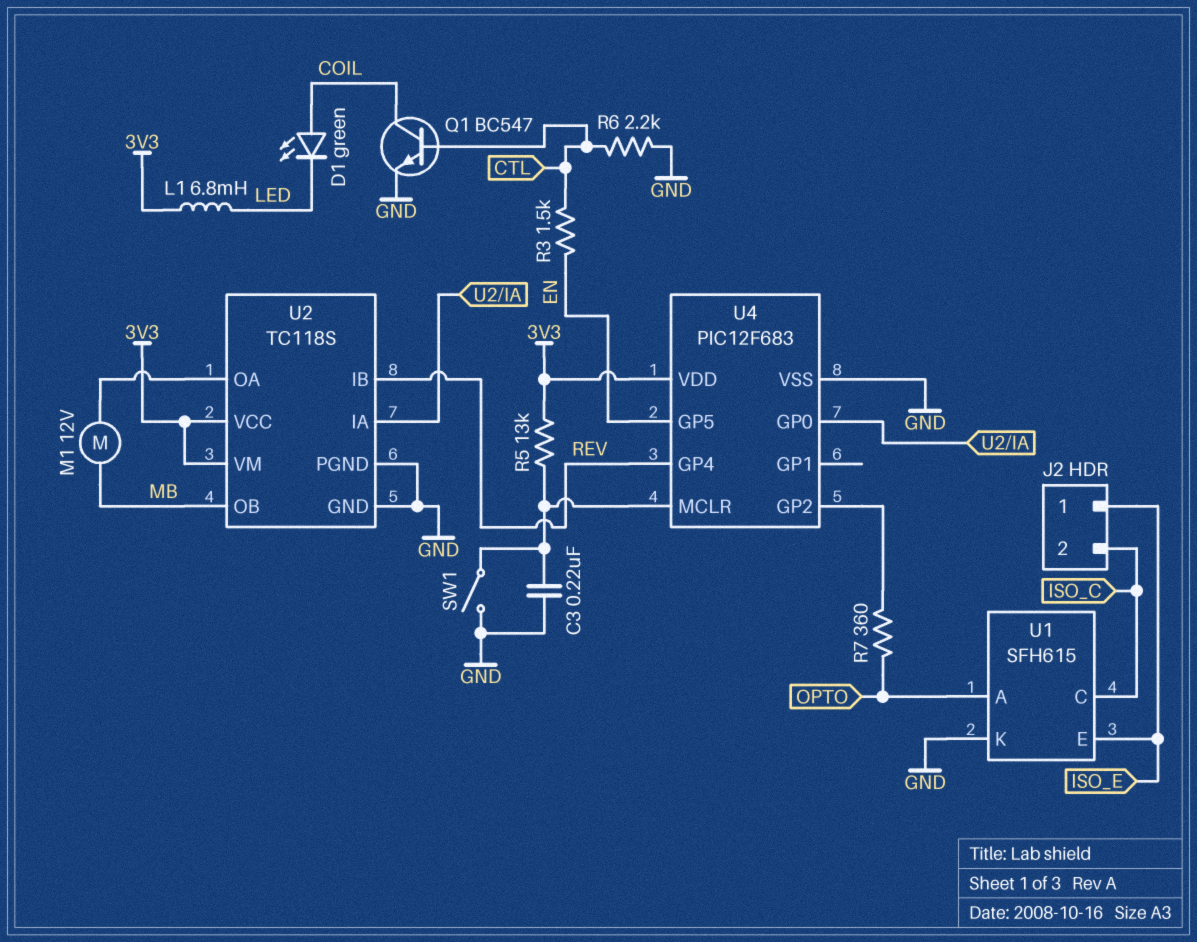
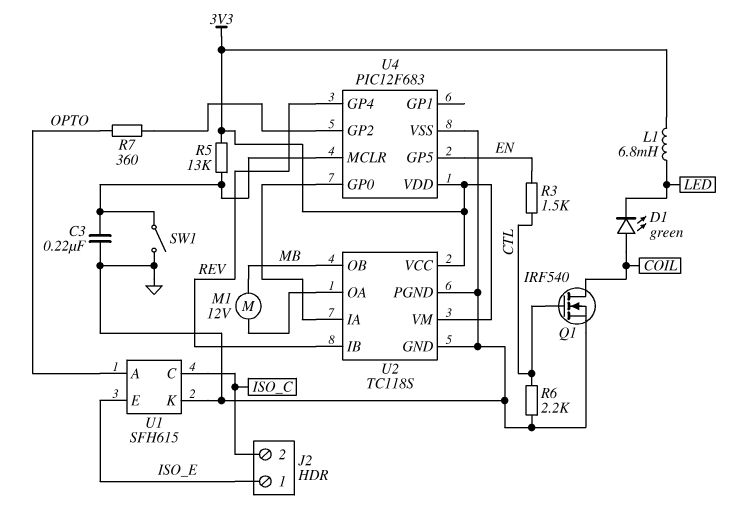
Q1: NPN BC547 (B CTL, C COIL, E GND) -> NMOS IRF540 (G CTL, D COIL, S GND)

